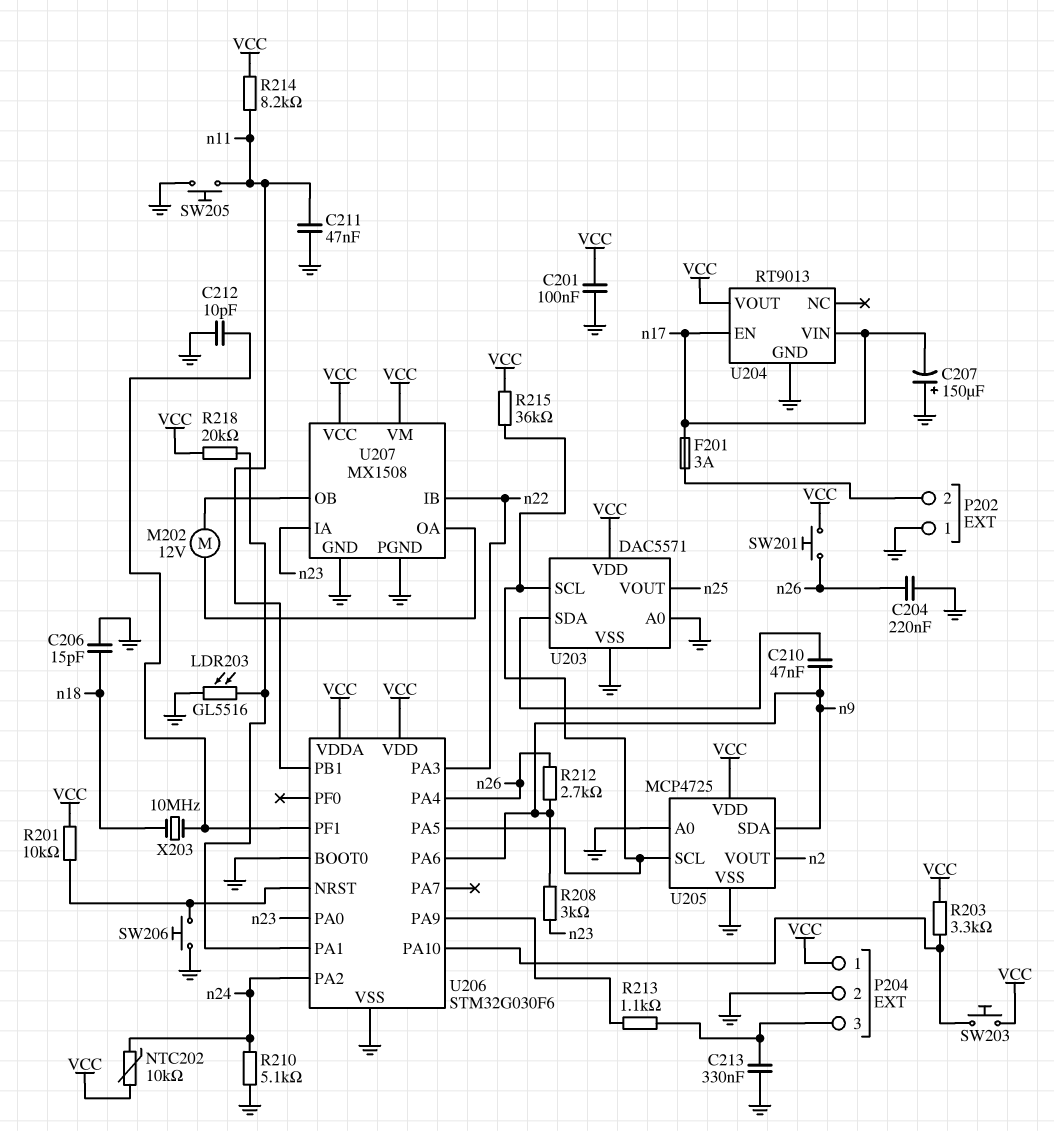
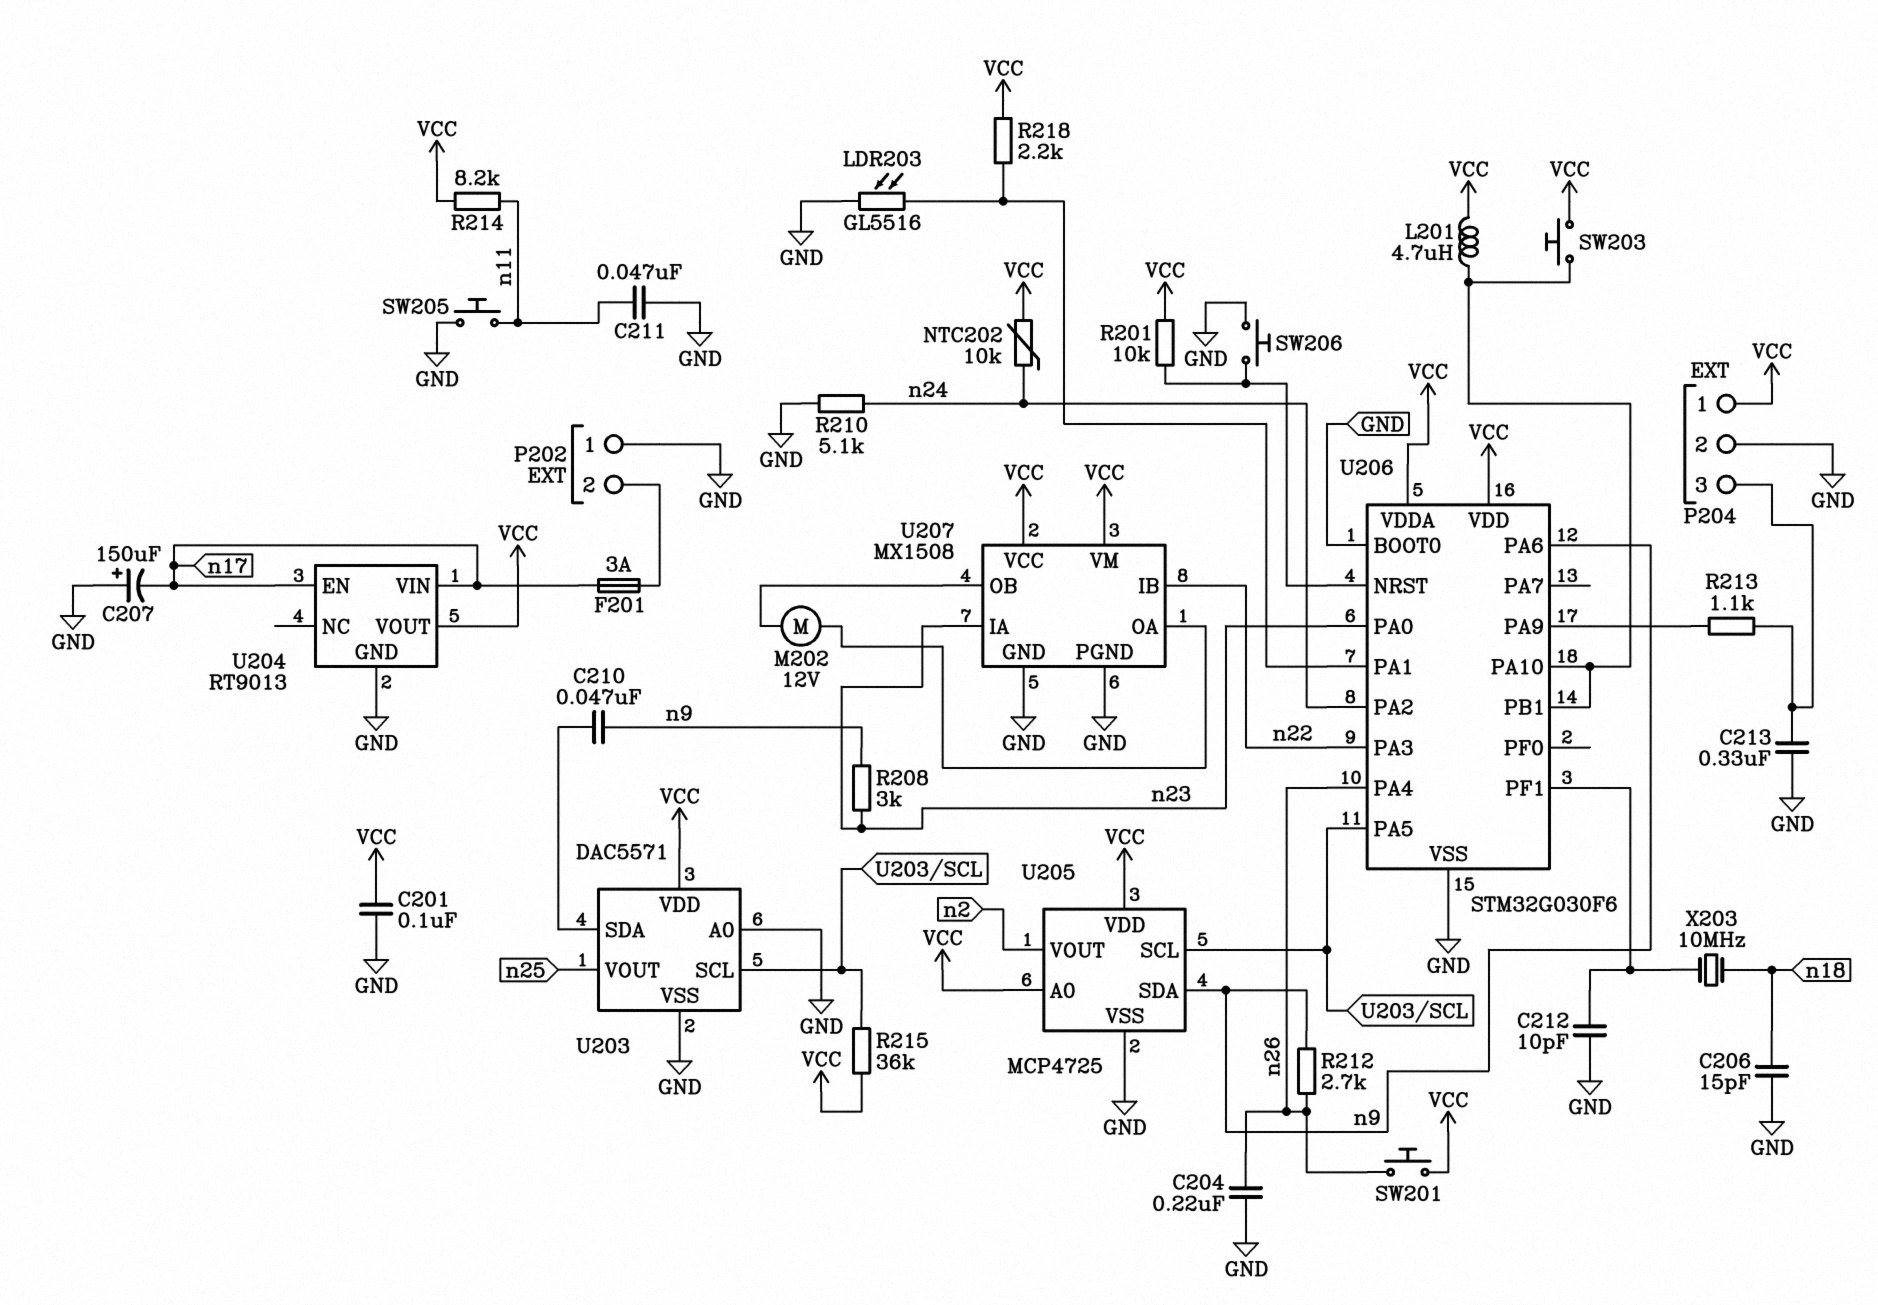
L201: none -> 4.7uH (U206/PA10, VCC)
R203: 3.3k (U206/PA10, VCC) -> none
R218: 20k (U206/PA1, VCC) -> 2.2k (U206/PA1, VCC)
U205 pin A0: GND -> VCC
U206 pin PB1: n11 -> U206/PA10

